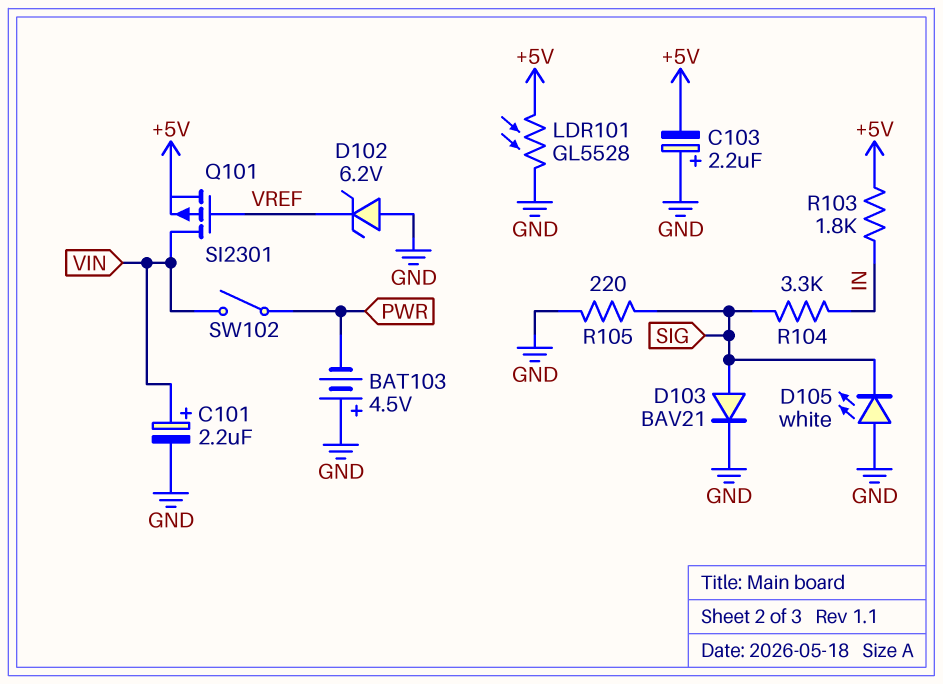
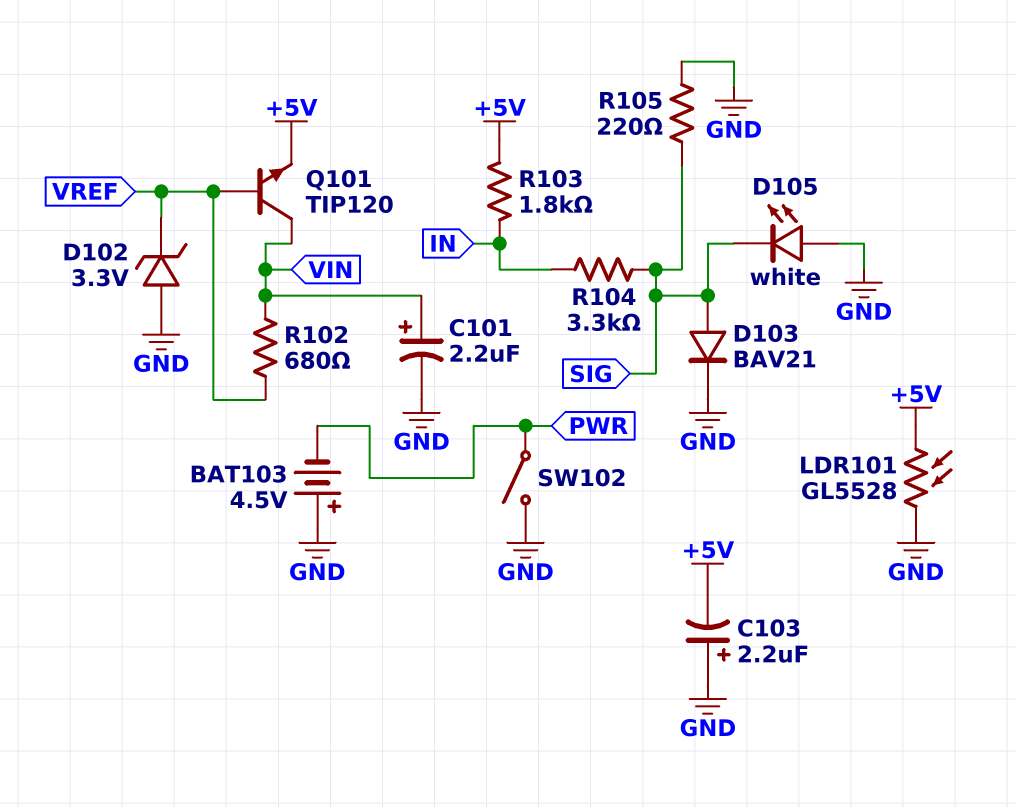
D102: zener 6.2V (A GND, K VREF) -> zener 3.3V (A GND, K VREF)
Q101: PMOS SI2301 (G VREF, D VIN, S +5V) -> NPN TIP120 (B VREF, C VIN, E +5V)
R102: none -> 680 (VIN, VREF)
SW102: switch (PWR, VIN) -> switch (GND, PWR)

